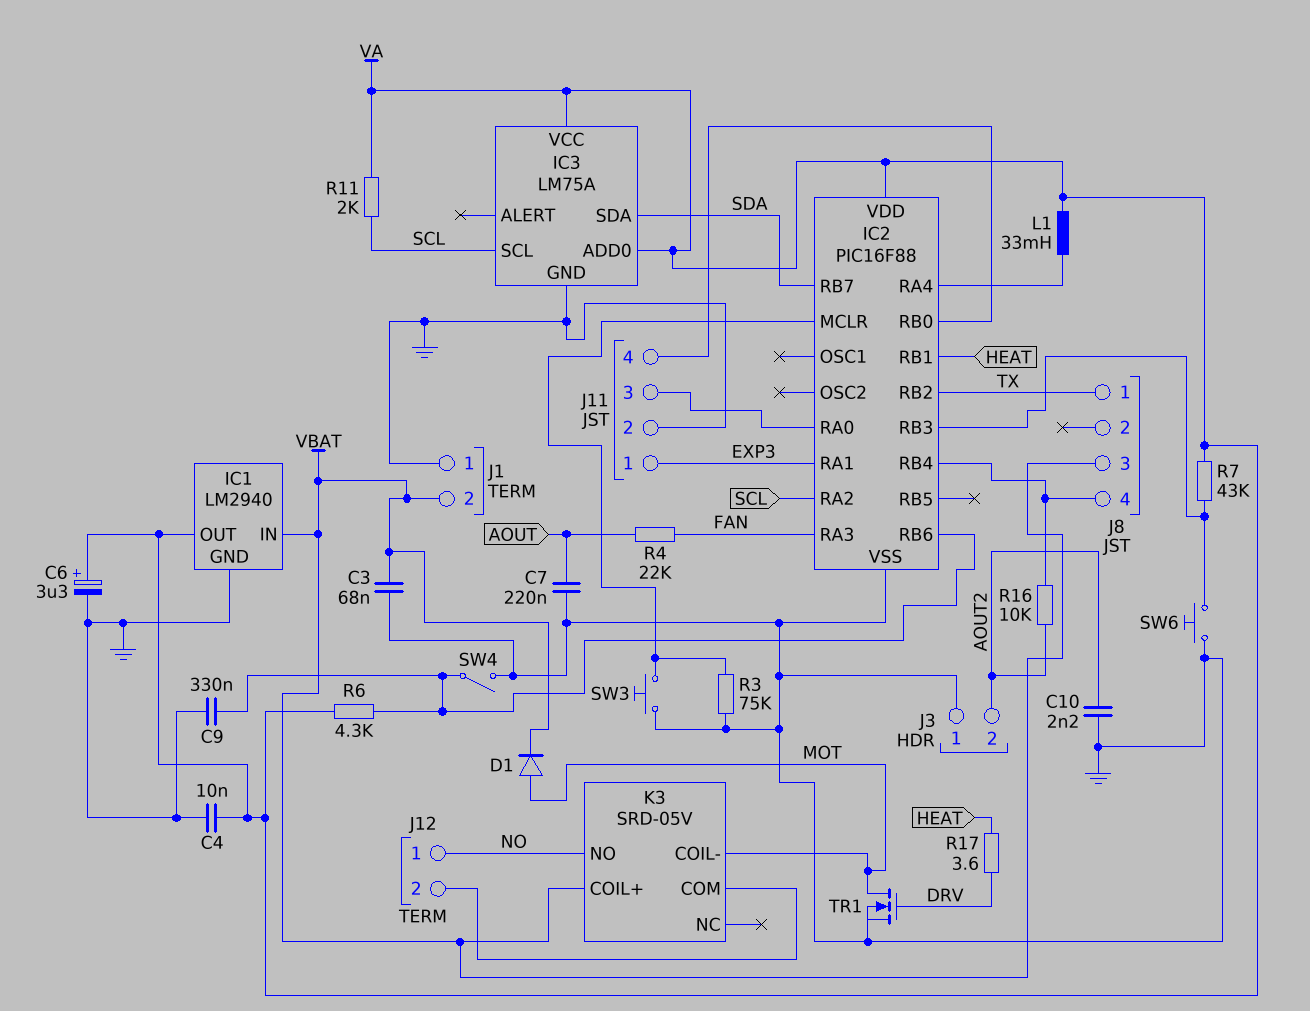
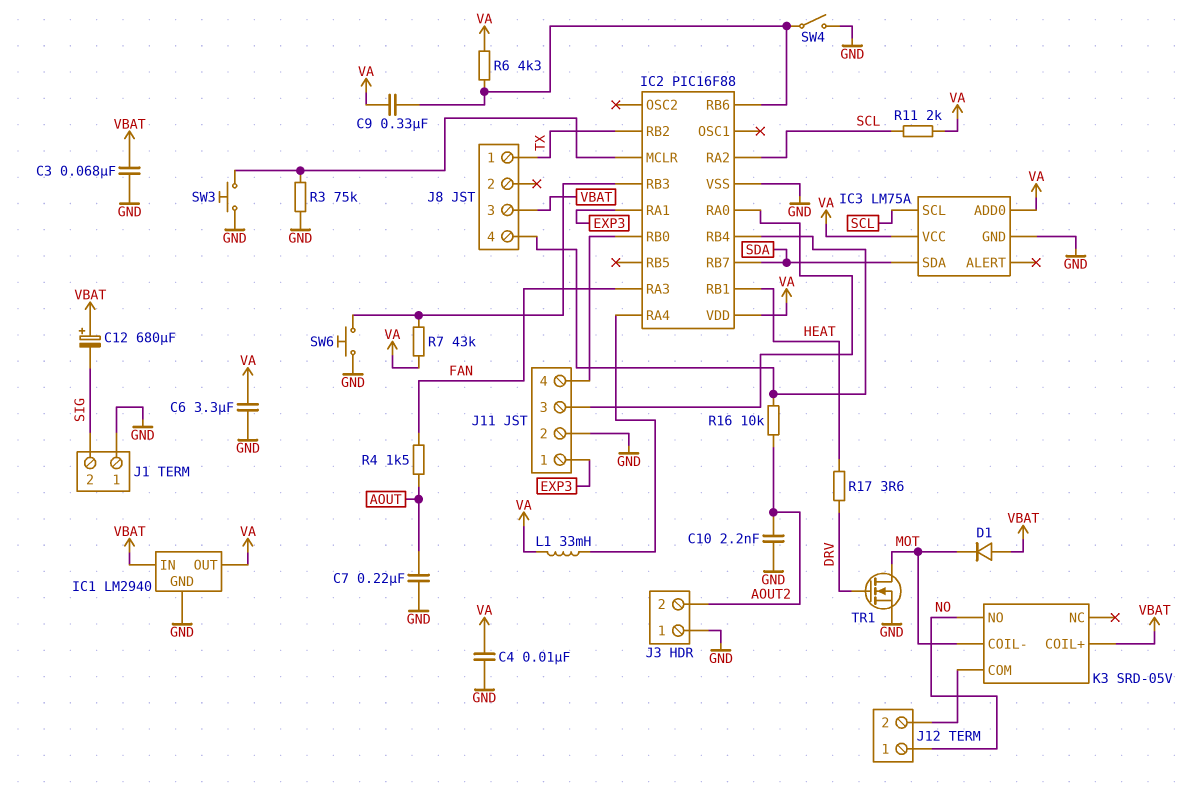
C6: 3.3uF (plus VA, minus GND) -> 3.3uF (GND, VA)
C9: 330nF (GND, IC2/RB6) -> 330nF (IC2/RB6, VA)
C12: none -> 680uF (plus VBAT, minus SIG)
D1: diode (A MOT, K VBAT) -> diode (A VBAT, K MOT)
J1 pin 2: VBAT -> SIG
R4: 22k (AOUT, FAN) -> 1.5k (AOUT, FAN)

